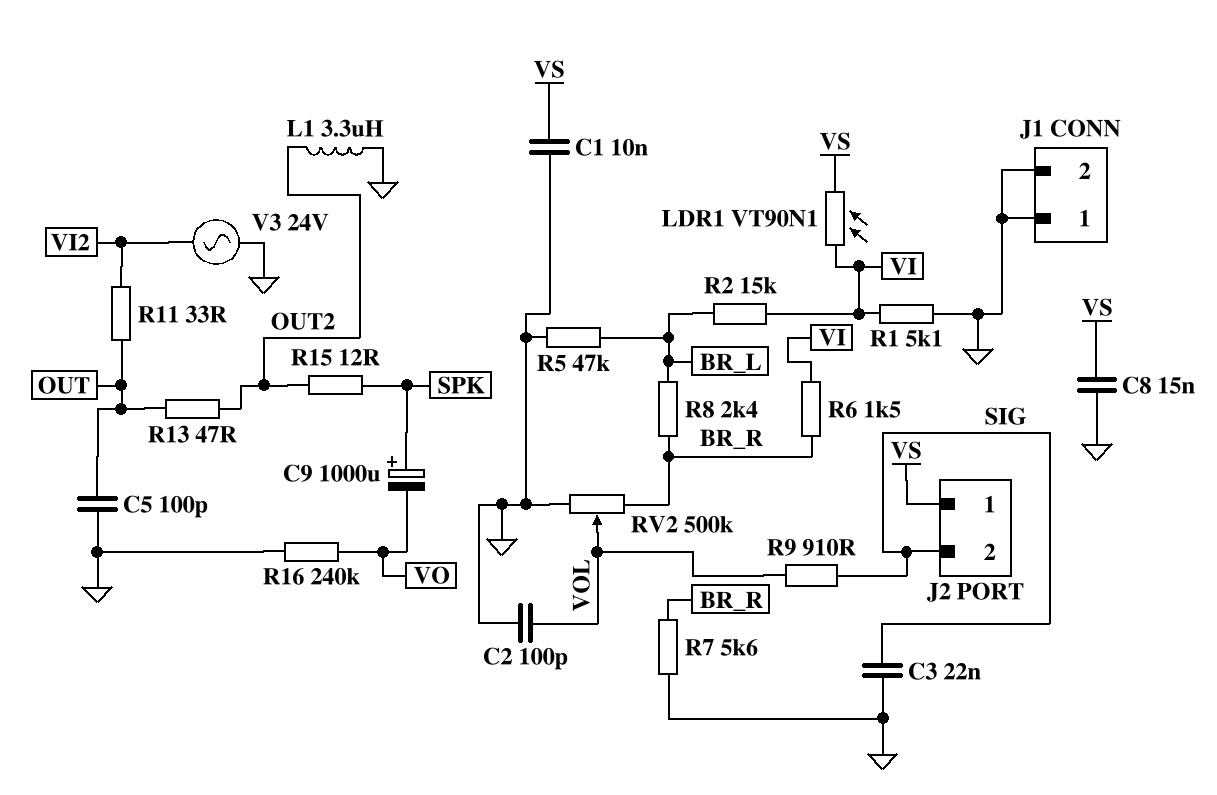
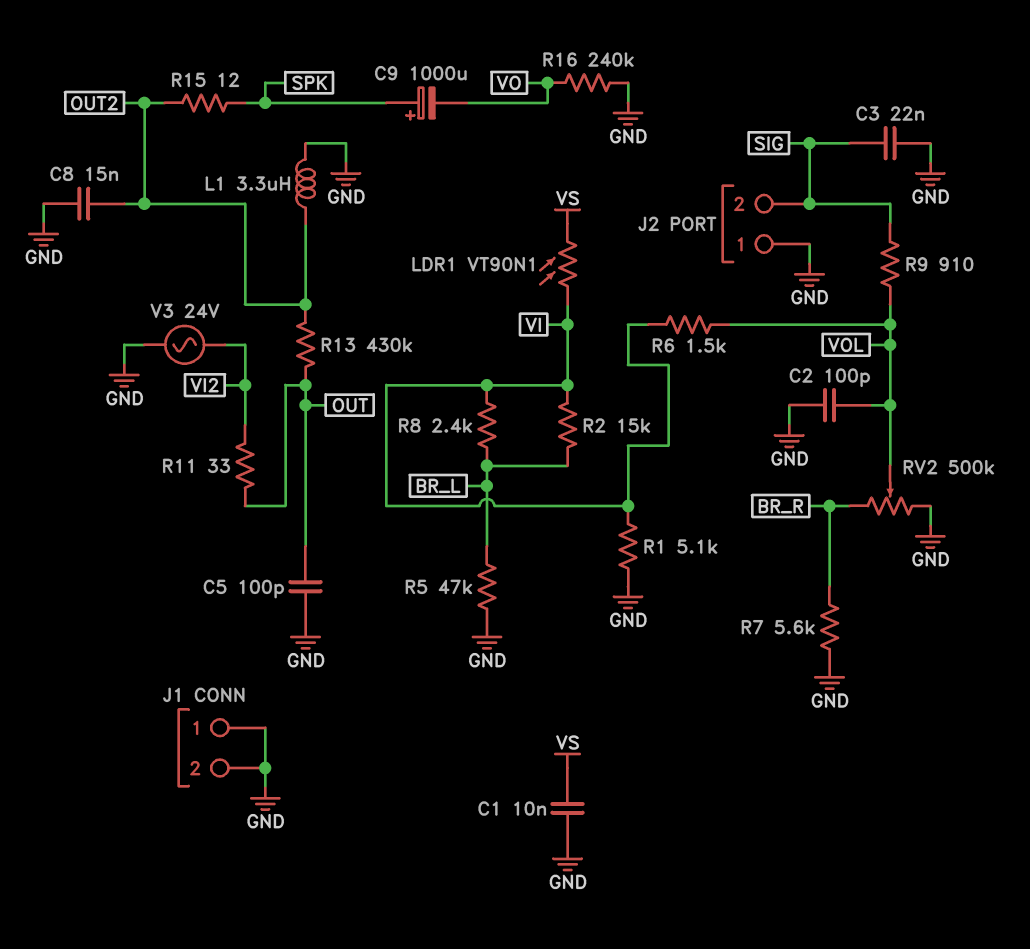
C8: 15nF (GND, VS) -> 15nF (GND, OUT2)
J2 pin 1: VS -> GND
R6: 1.5k (BR_R, VI) -> 1.5k (VI, VOL)
R8: 2.4k (BR_L, BR_R) -> 2.4k (BR_L, VI)
R13: 47 (OUT, OUT2) -> 430k (OUT, OUT2)

